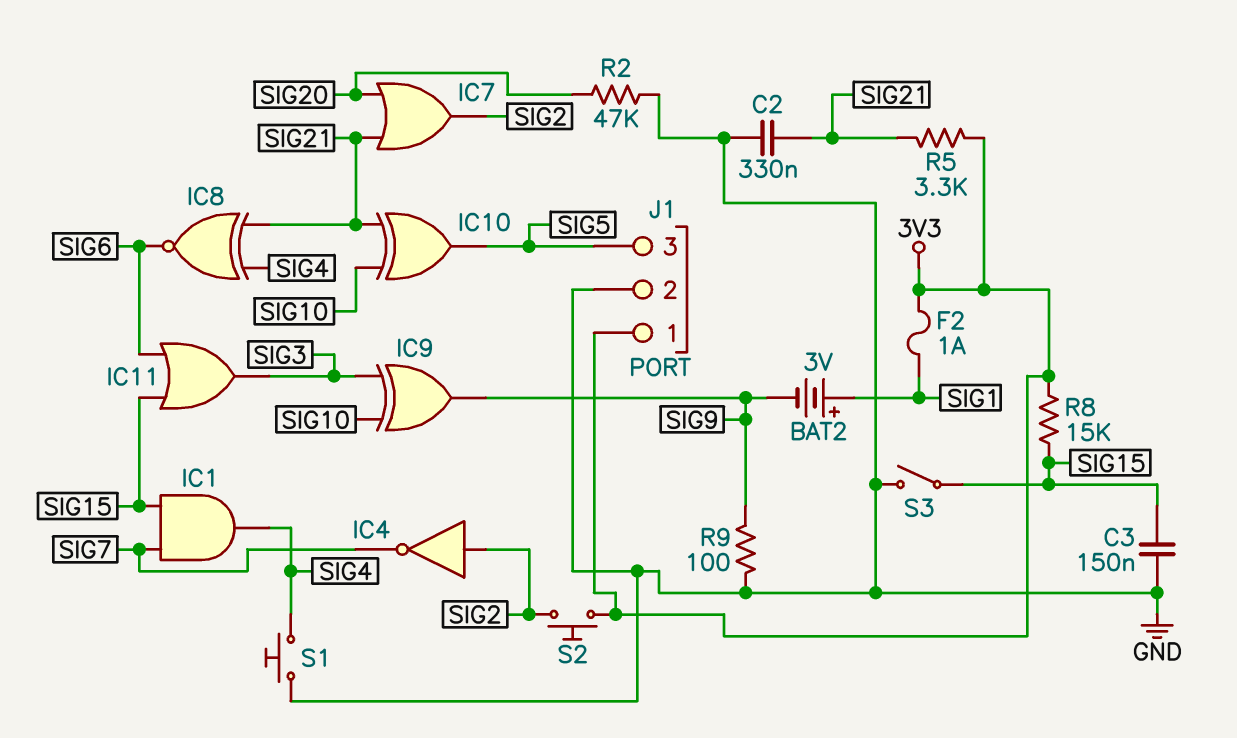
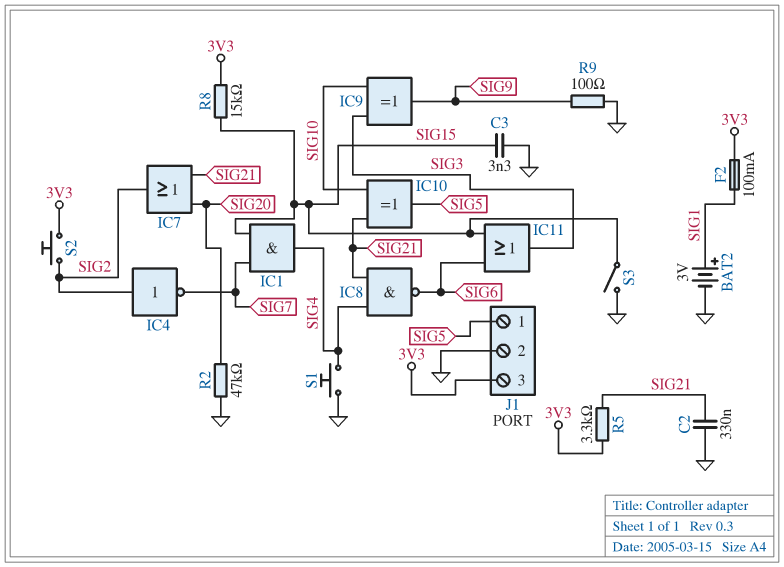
BAT2: 3V (plus SIG1, minus SIG9) -> 3V (plus SIG1, minus GND)
C3: 150nF (GND, SIG15) -> 3.3nF (GND, SIG15)
F2: 1A (3V3, SIG1) -> 100mA (3V3, SIG1)
IC8: XNOR (in SIG4, in SIG21, out SIG6) -> NAND (in SIG4, in SIG21, out SIG6)
J1 pin 1: 3V3 -> SIG5
J1 pin 3: SIG5 -> 3V3

